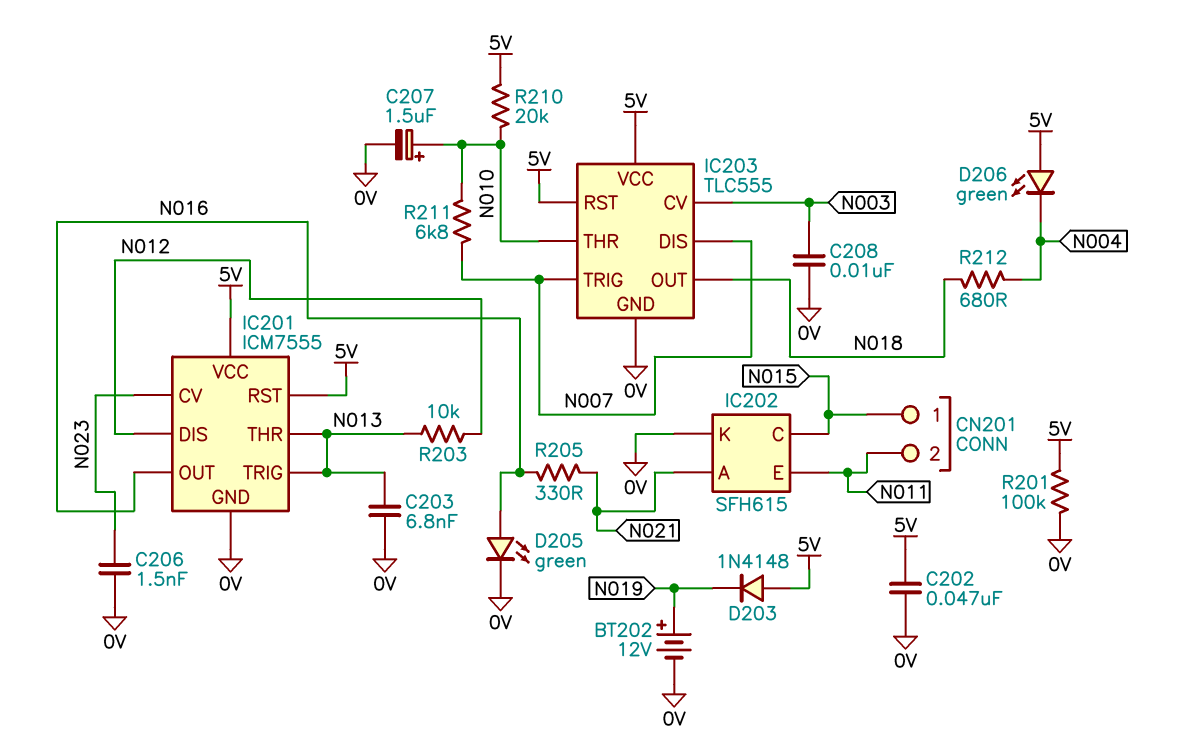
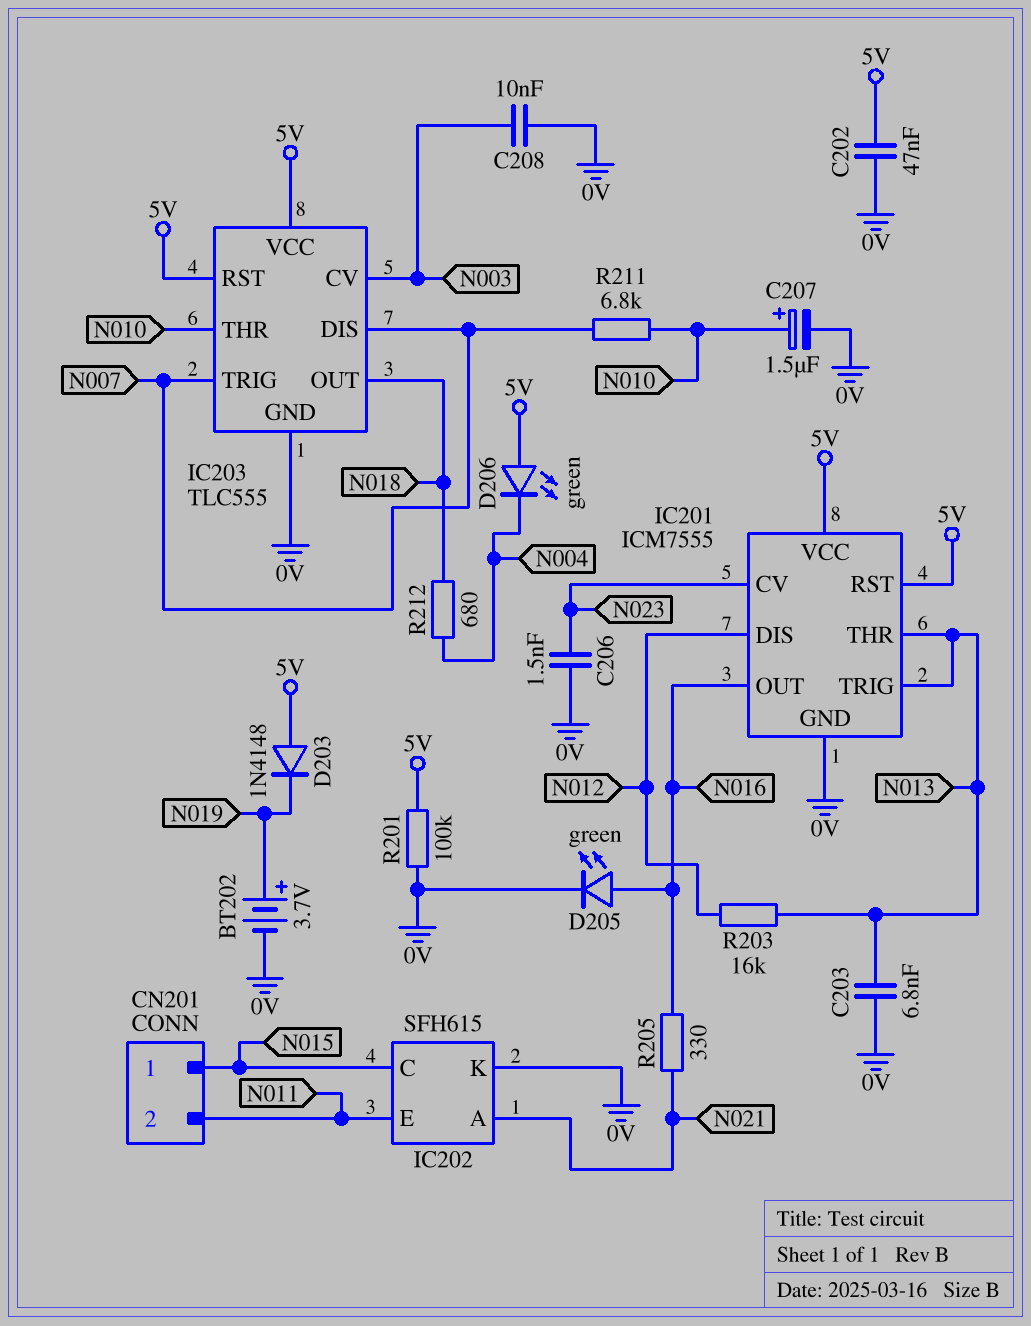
BT202: 12V (plus N019, minus 0V) -> 3.7V (plus N019, minus 0V)
R203: 10k (N012, N013) -> 16k (N012, N013)
R210: 20k (5V, N010) -> none

